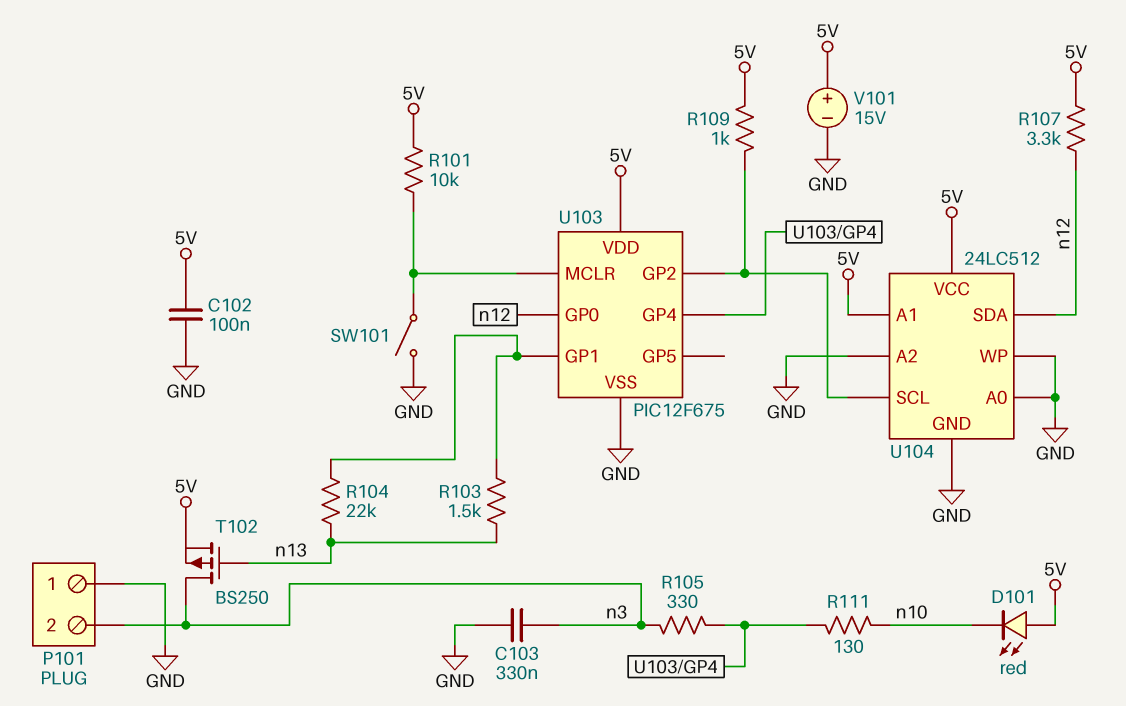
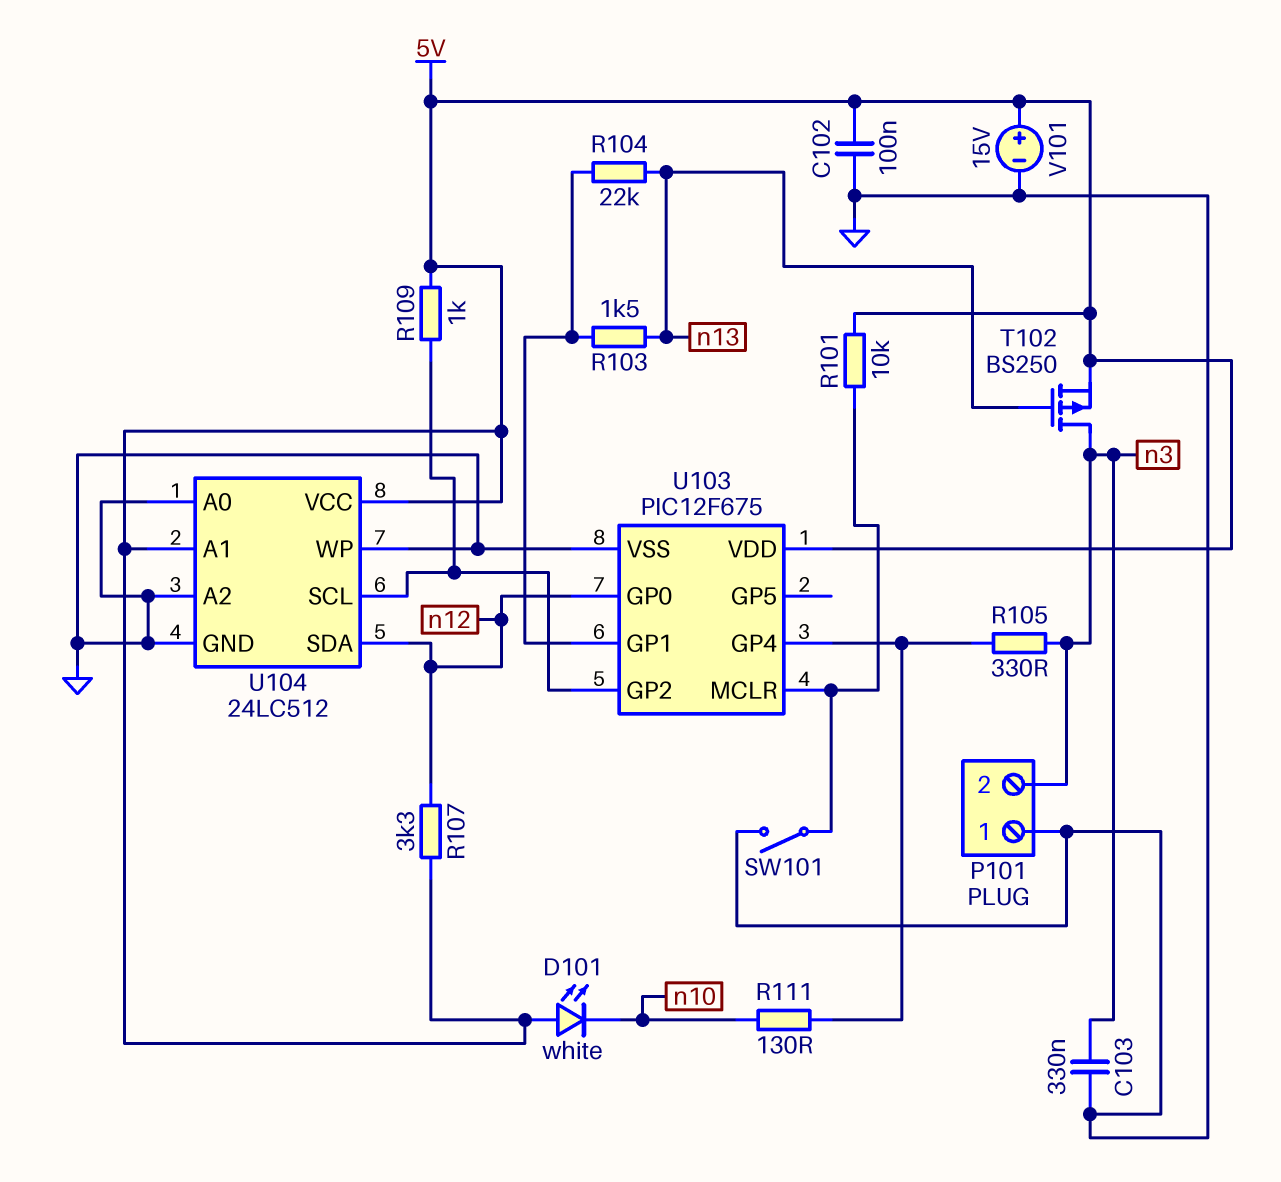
D101: LED red (A 5V, K n10) -> LED white (A 5V, K n10)

